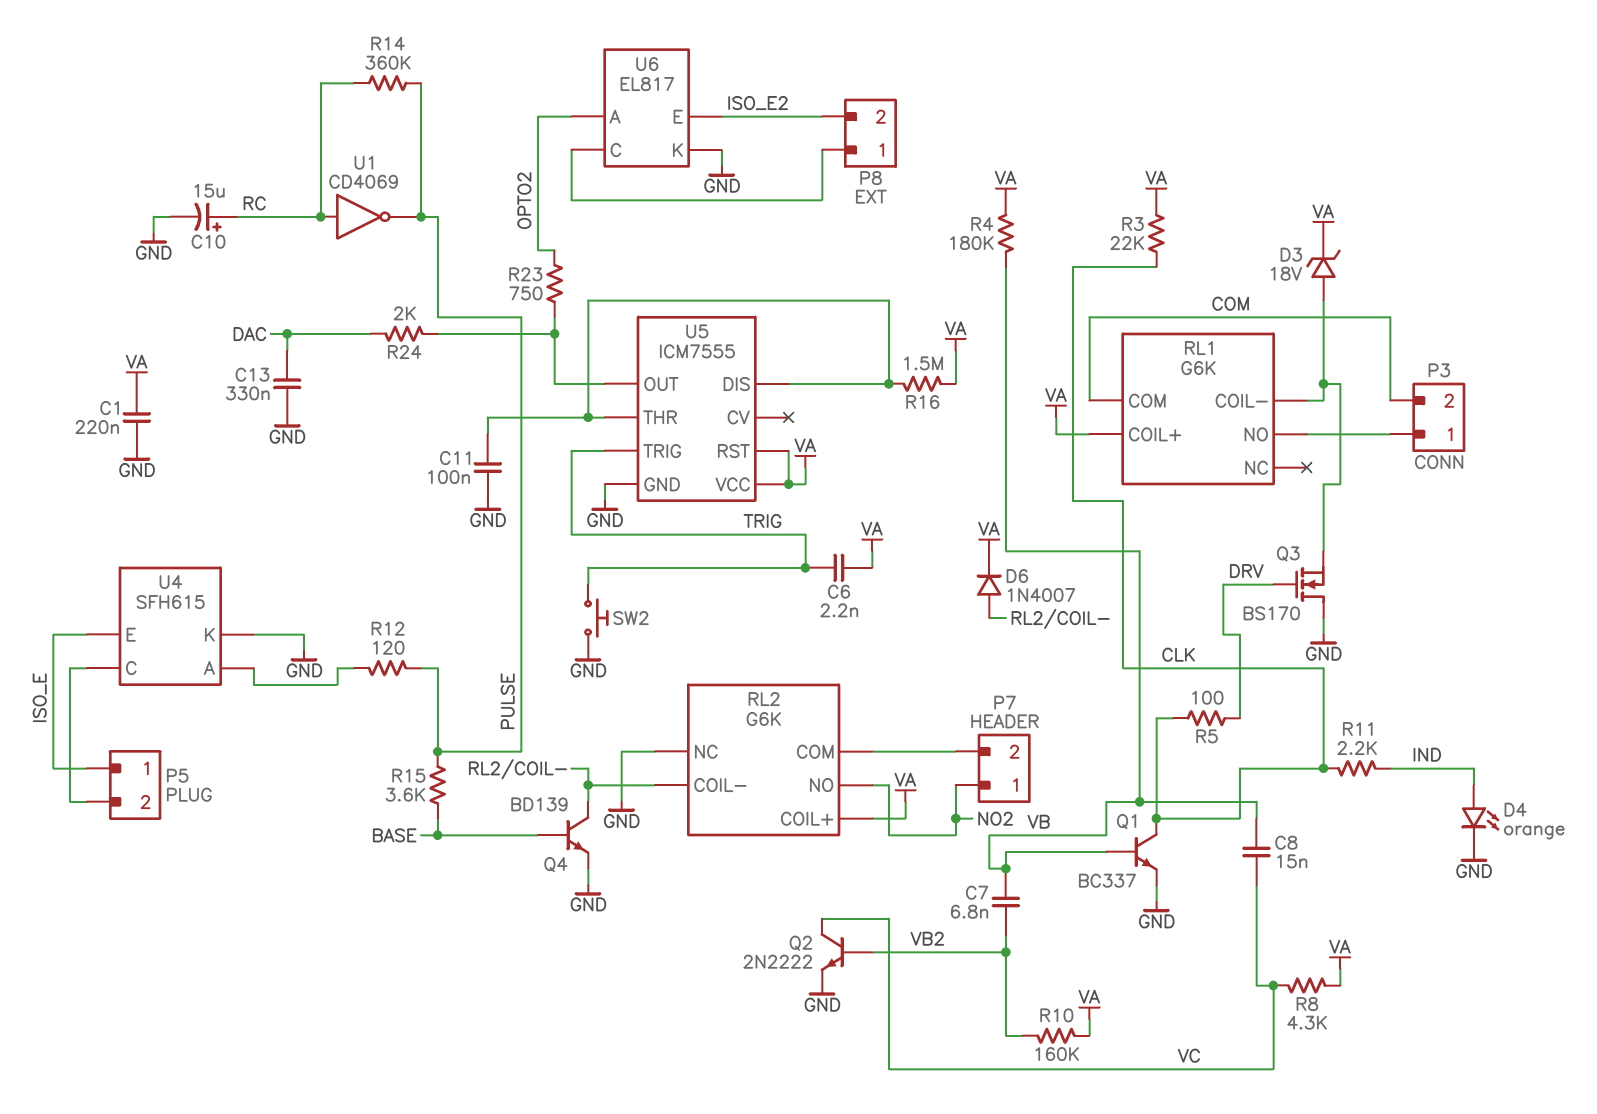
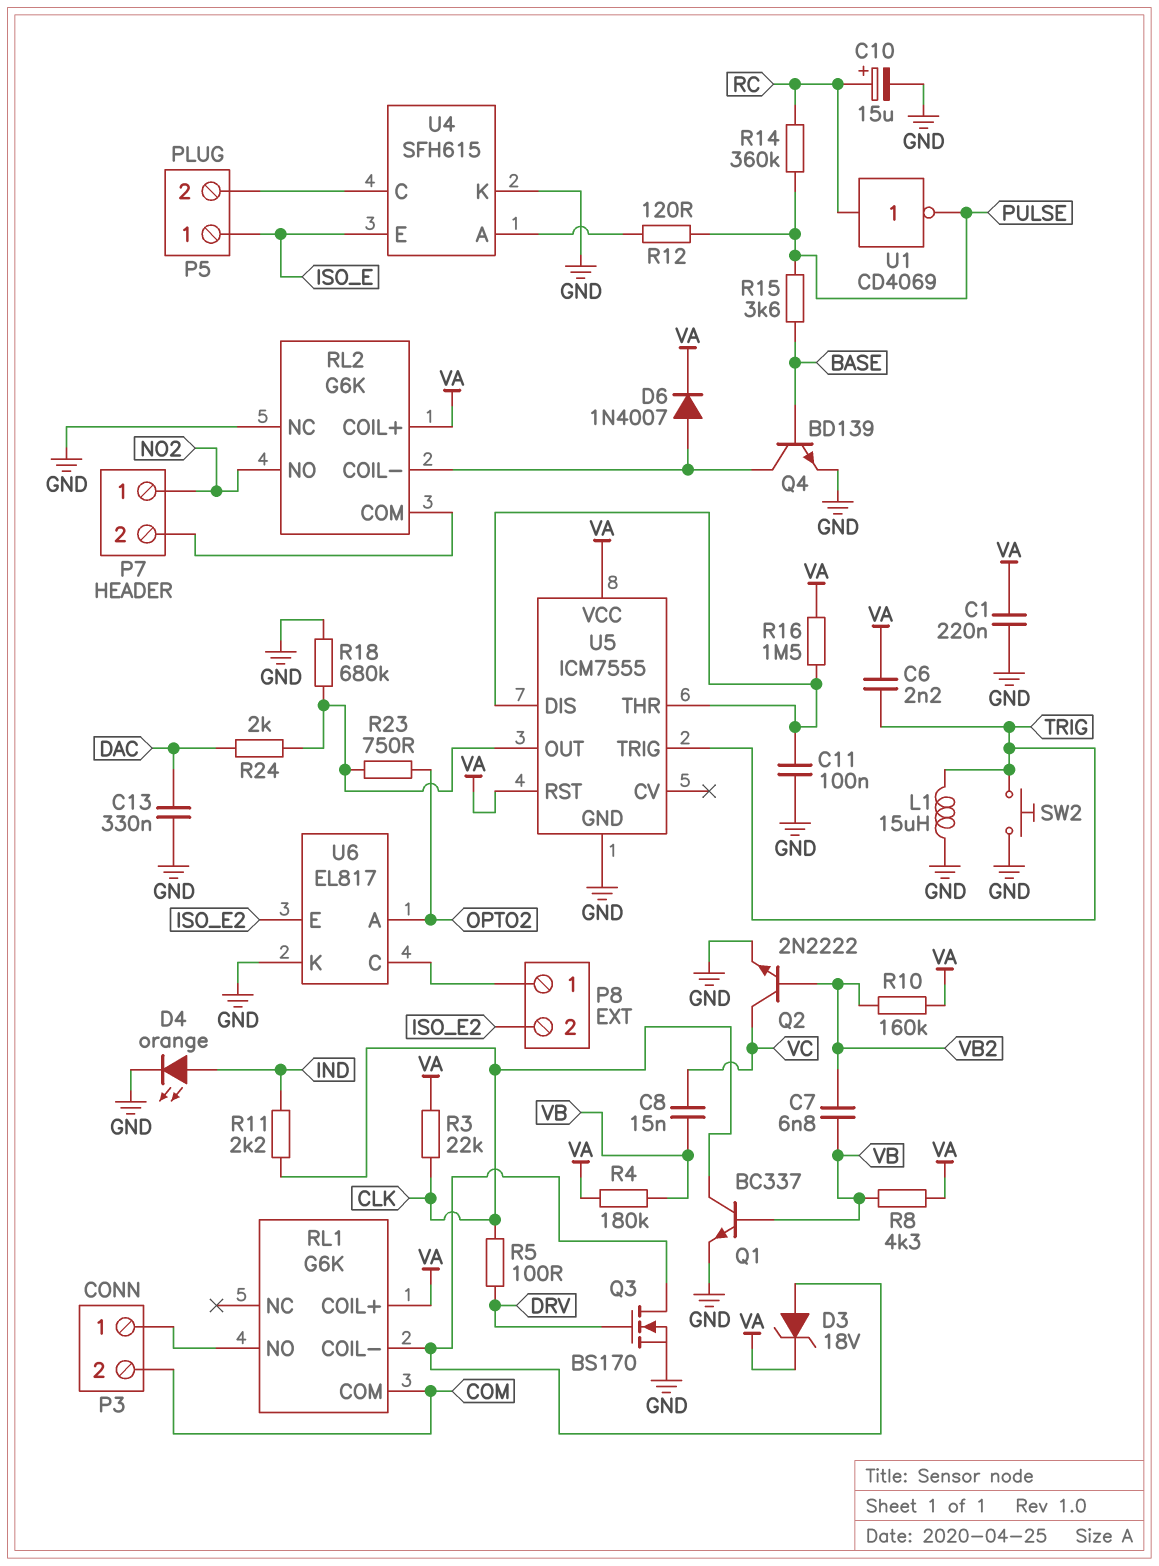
L1: none -> 15uH (GND, TRIG)
Q3: NMOS BS170 (G DRV, D GND, S RL1/COIL-) -> NMOS BS170 (G DRV, D RL1/COIL-, S GND)
R8: 4.3k (VA, VC) -> 4.3k (VA, VB)
R18: none -> 680k (GND, U5/OUT)

